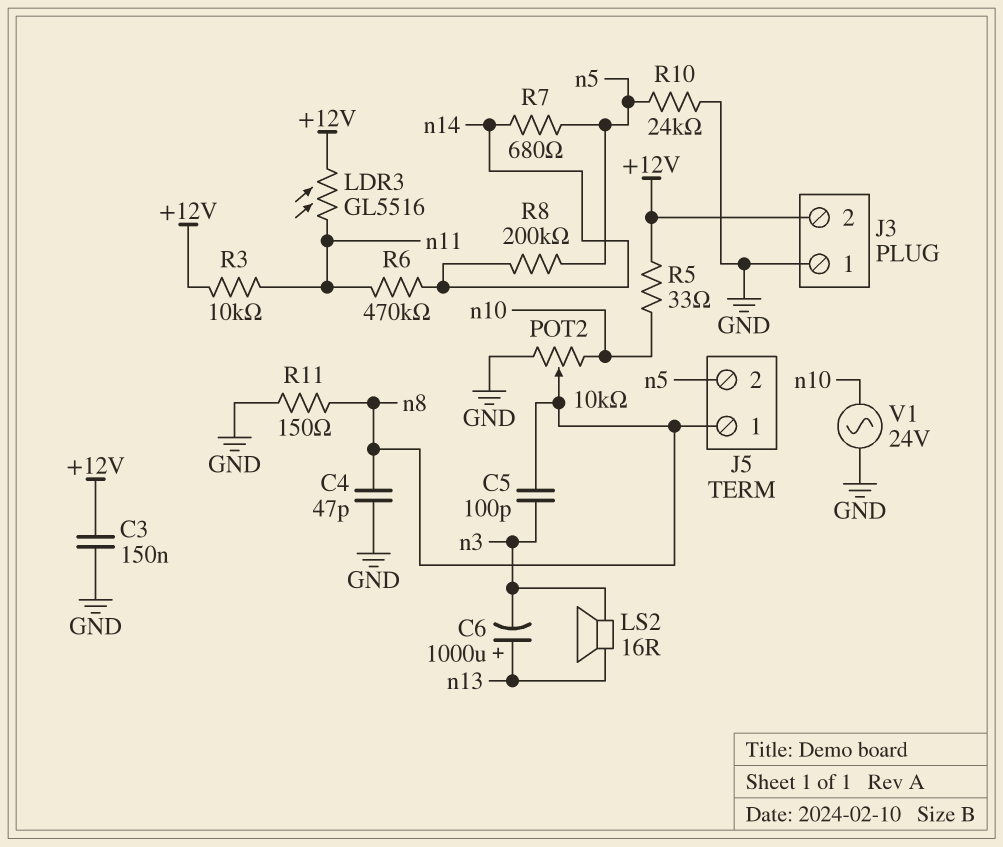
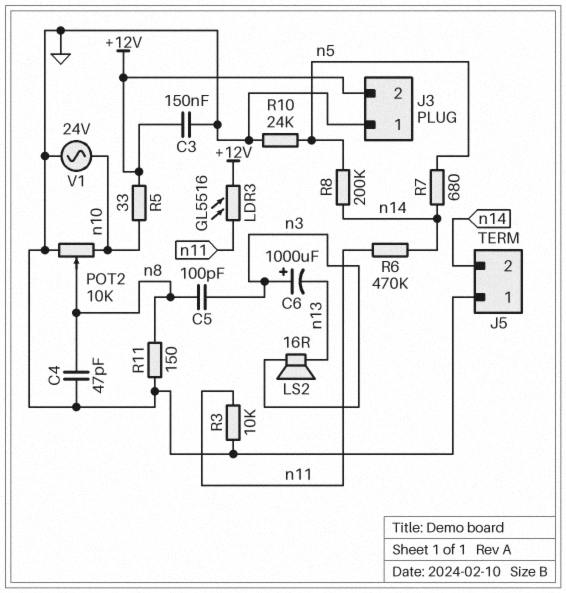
C6: 1000uF (plus n13, minus n3) -> 1000uF (plus n3, minus n13)
J5 pin 1: n8 -> GND
J5 pin 2: n5 -> n14
R3: 10k (+12V, n11) -> 10k (GND, n11)

